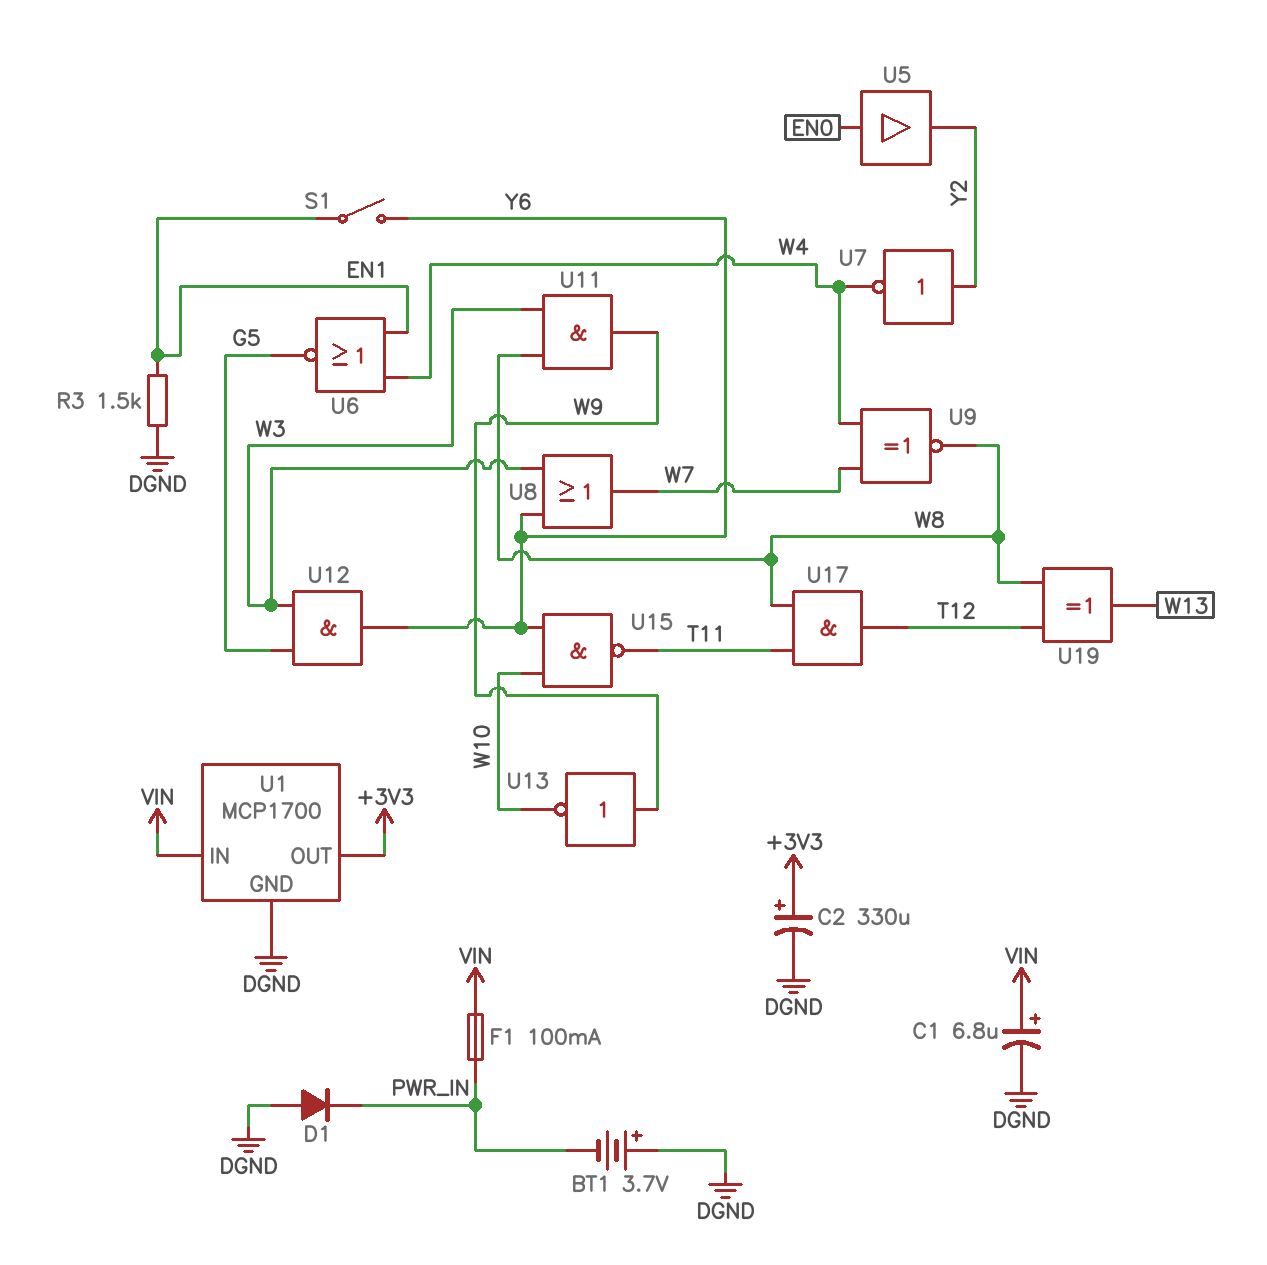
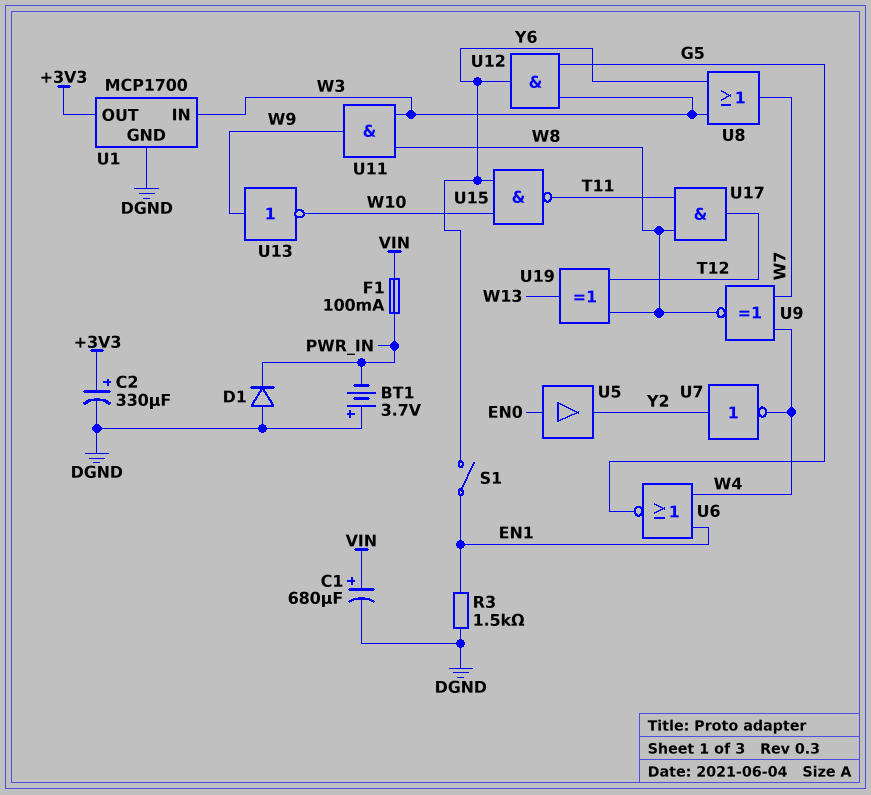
C1: 6.8uF (plus VIN, minus DGND) -> 680uF (plus VIN, minus DGND)
U1 pin IN: VIN -> W3

